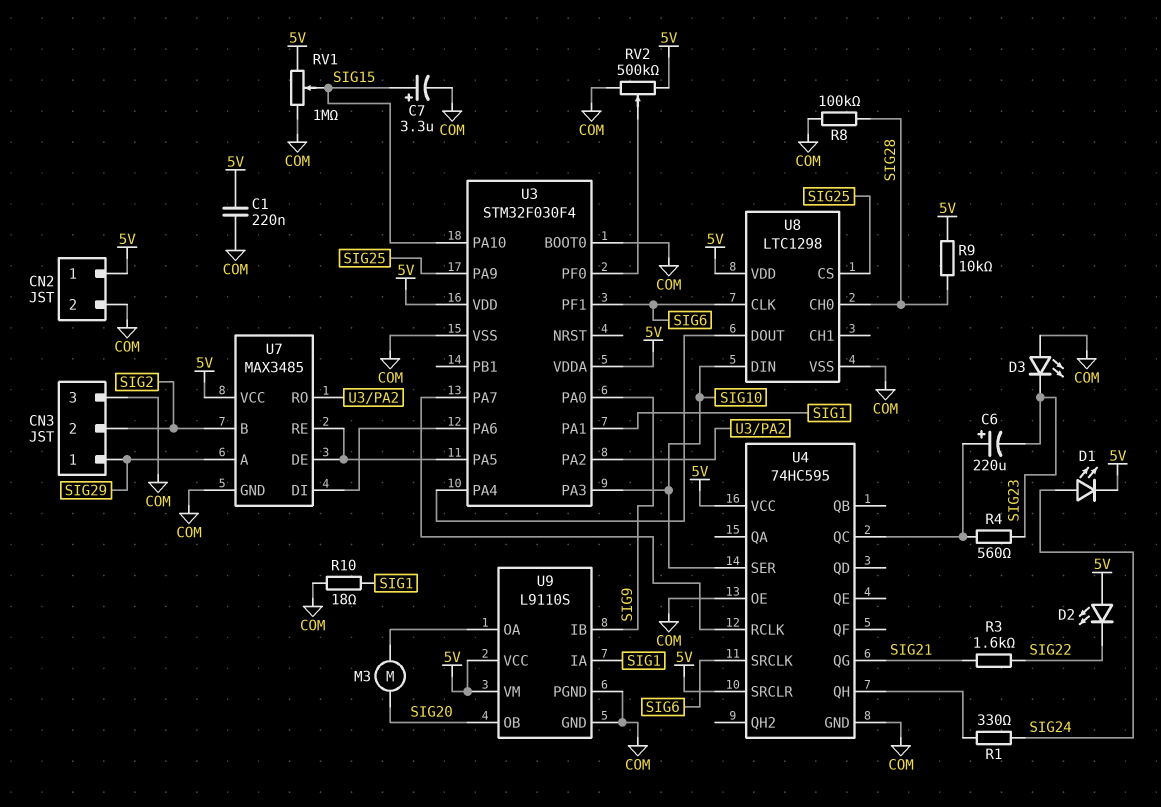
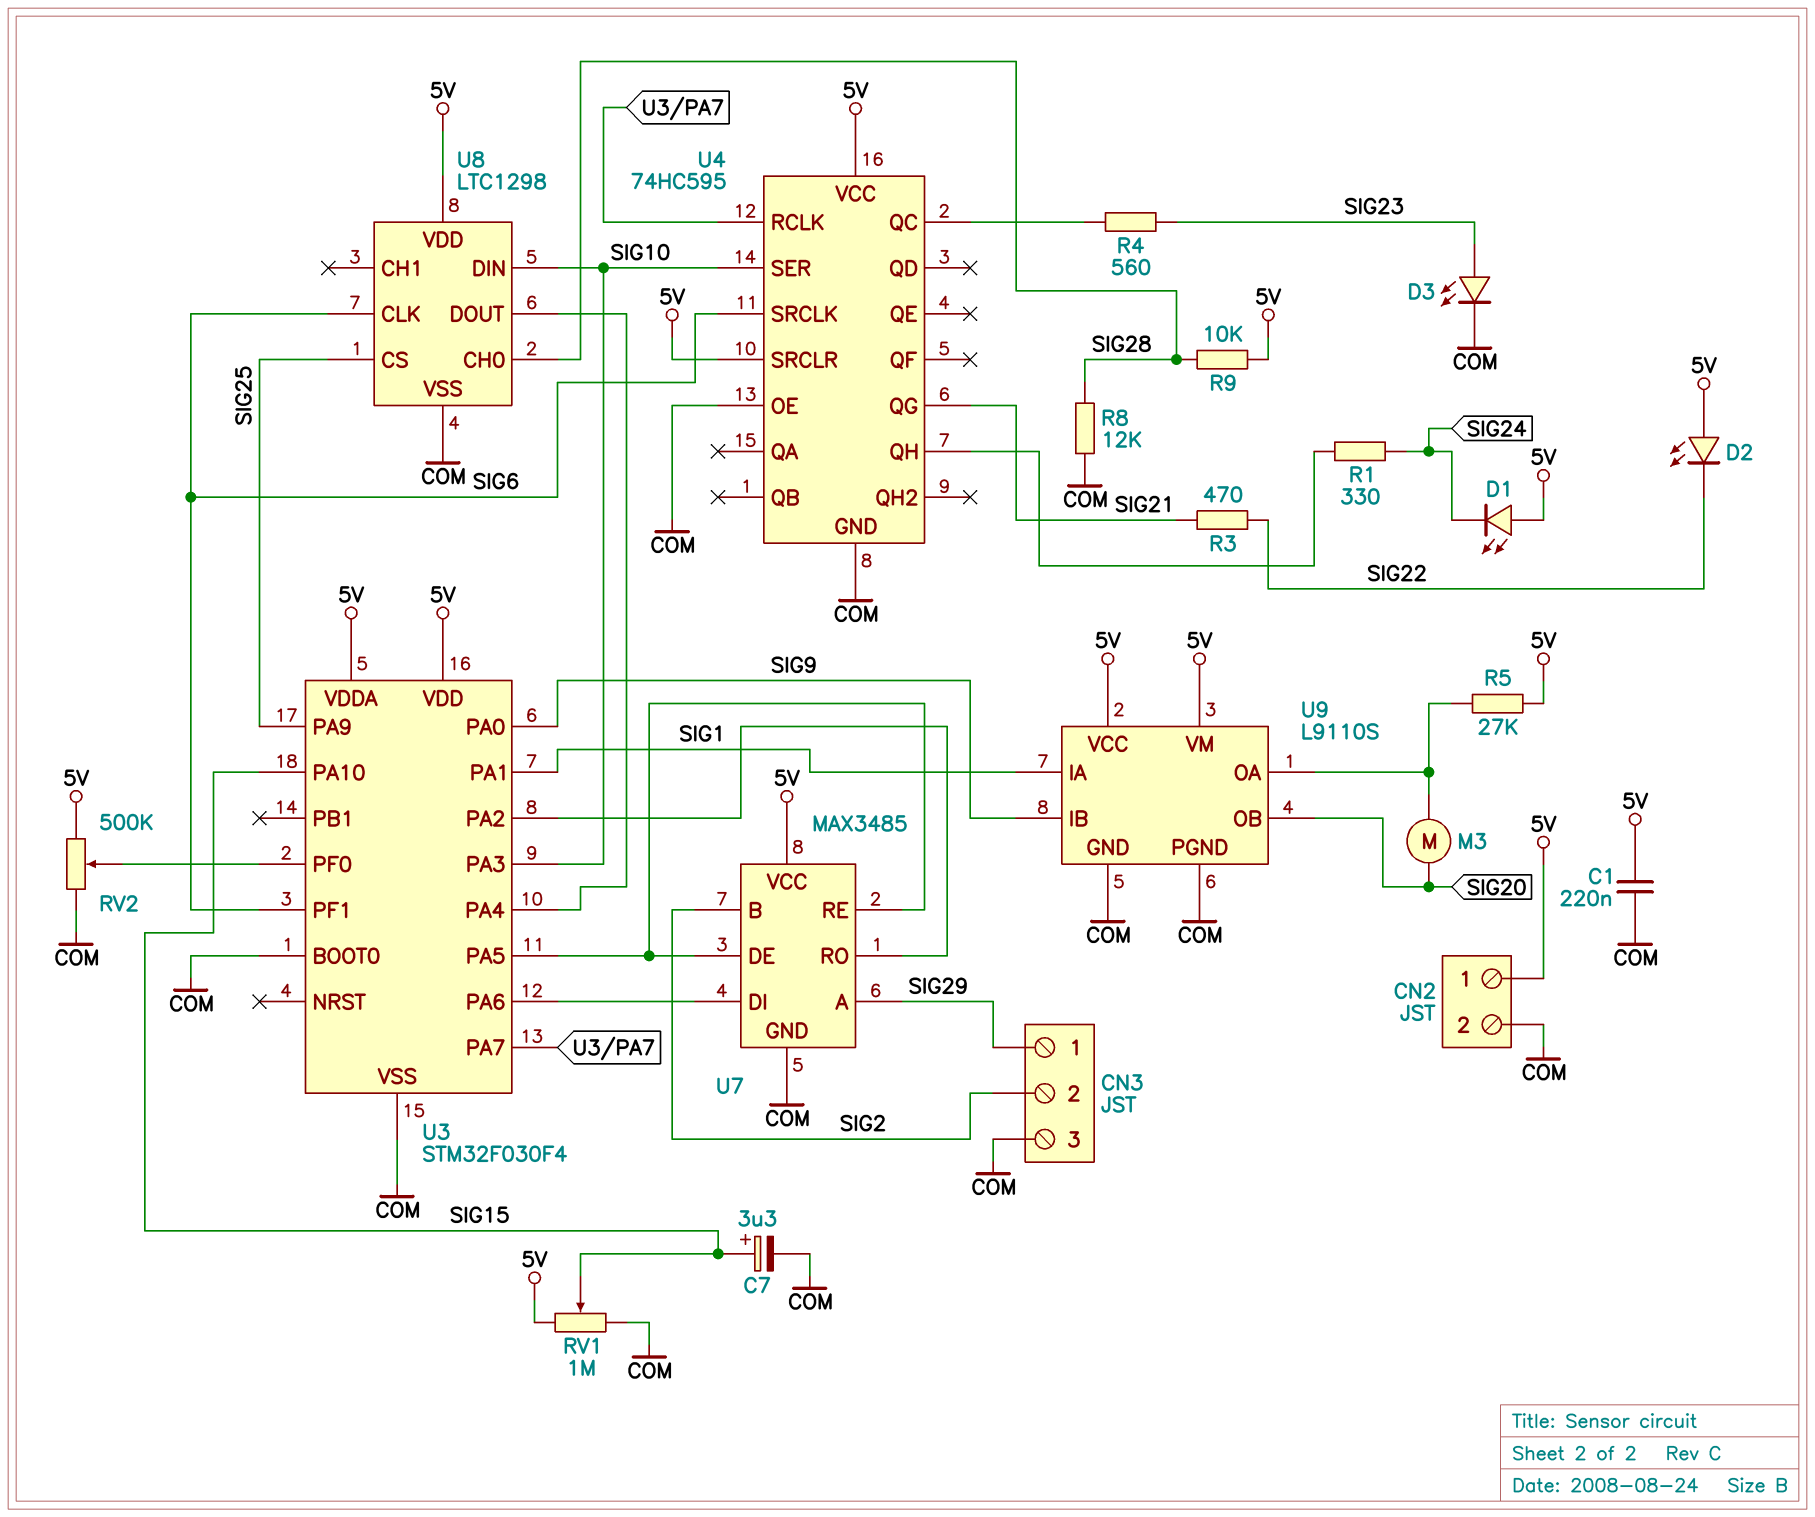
C6: 220uF (plus U4/QC, minus SIG23) -> none
D1: LED (A SIG24, K 5V) -> LED (A 5V, K SIG24)
D3: LED (A COM, K SIG23) -> LED (A SIG23, K COM)
R3: 1.6k (SIG21, SIG22) -> 470 (SIG21, SIG22)
R5: none -> 27k (5V, U9/OA)
R8: 100k (COM, SIG28) -> 12k (COM, SIG28)
R10: 18 (COM, SIG1) -> none

